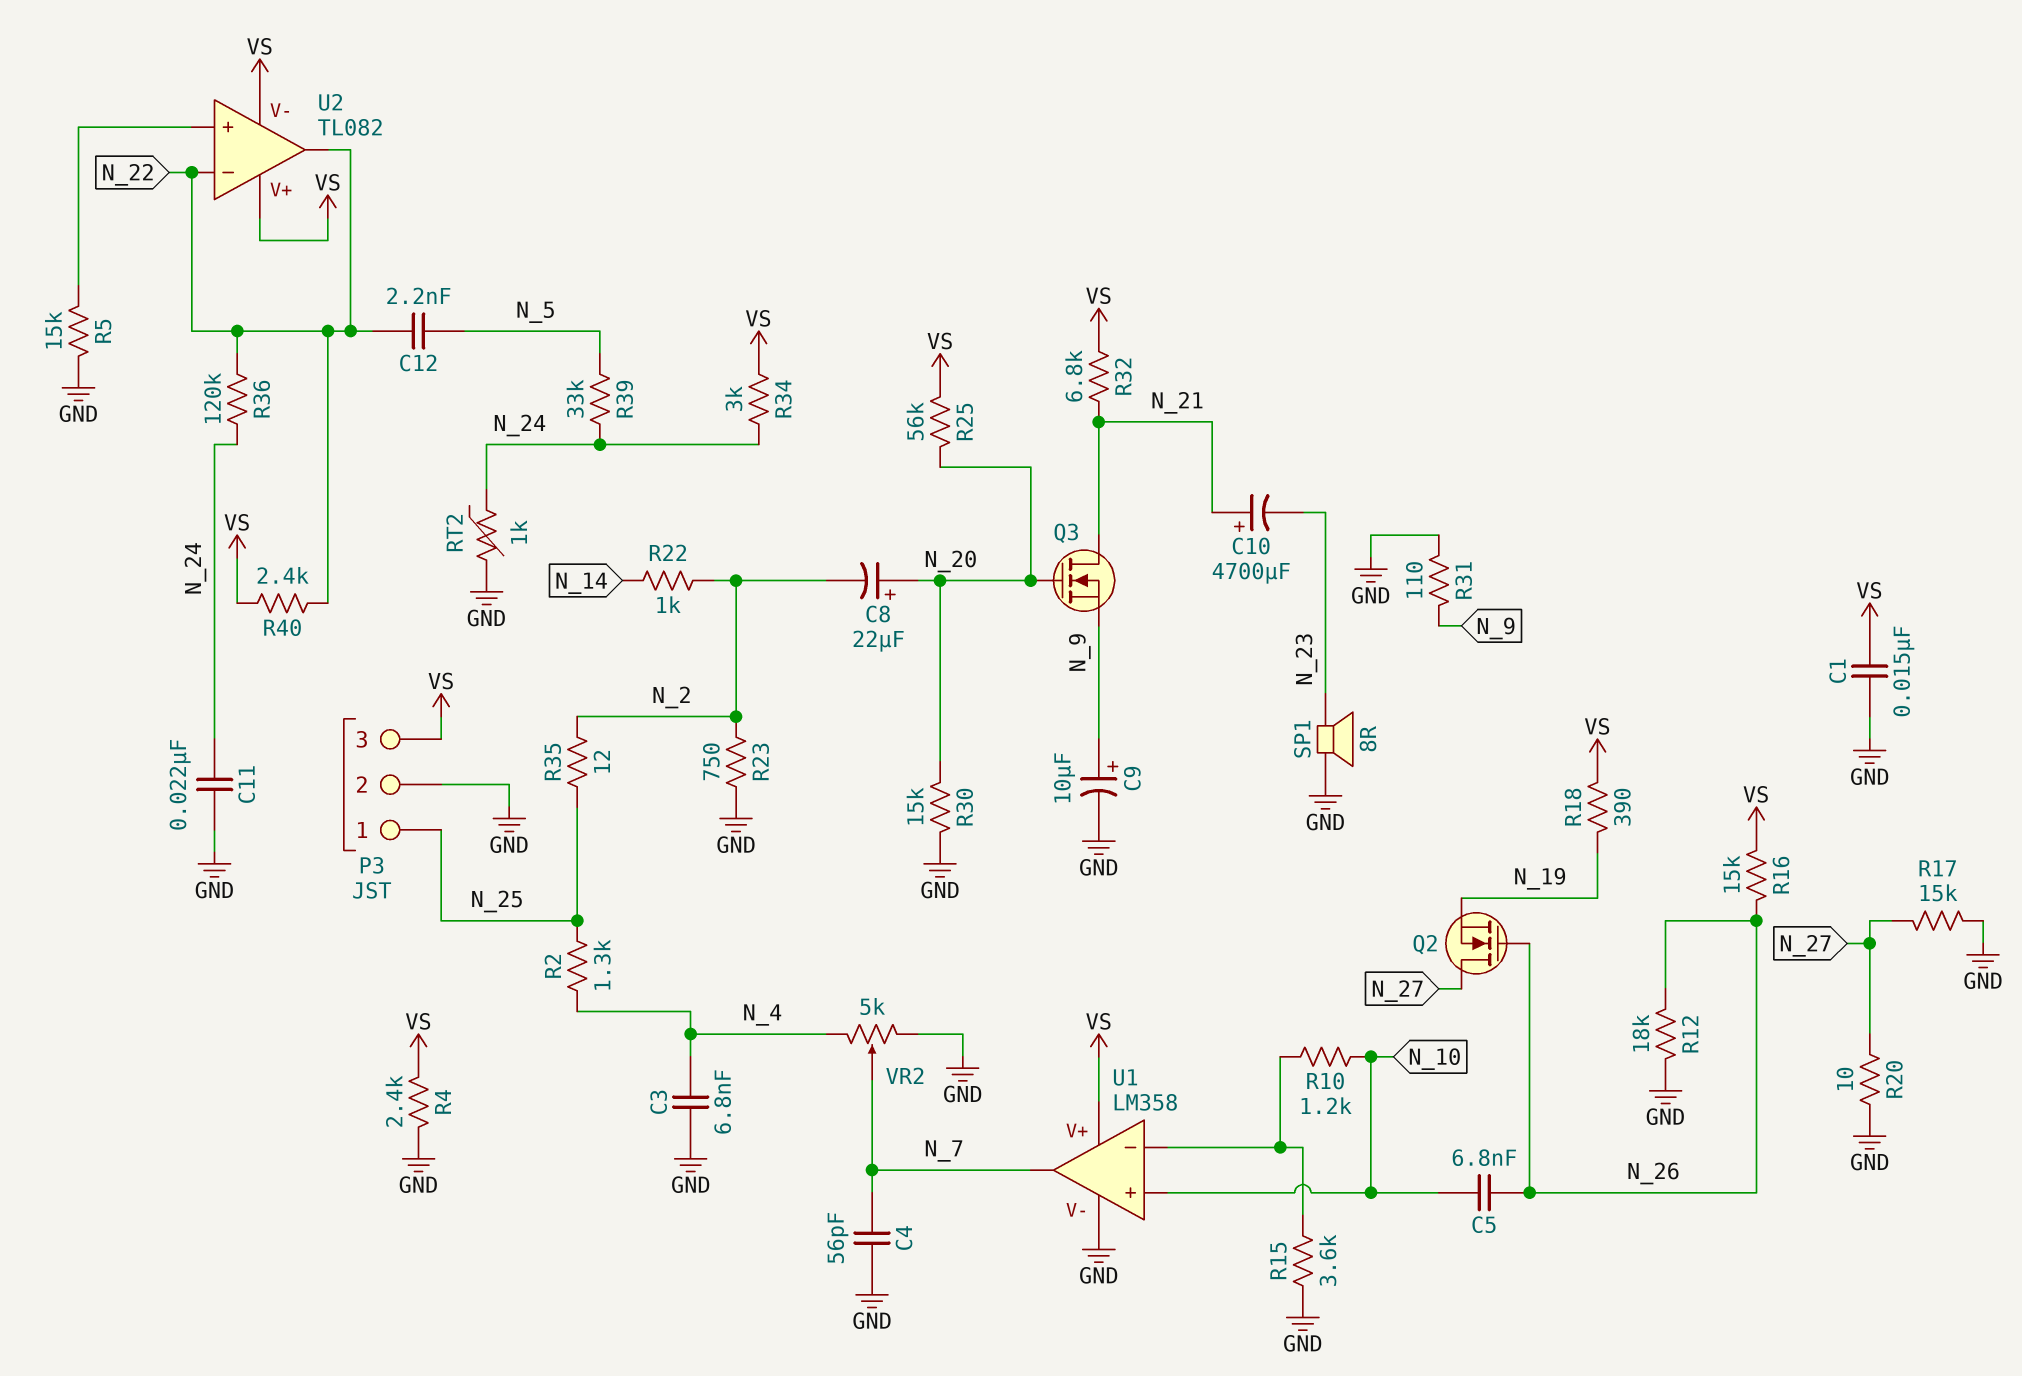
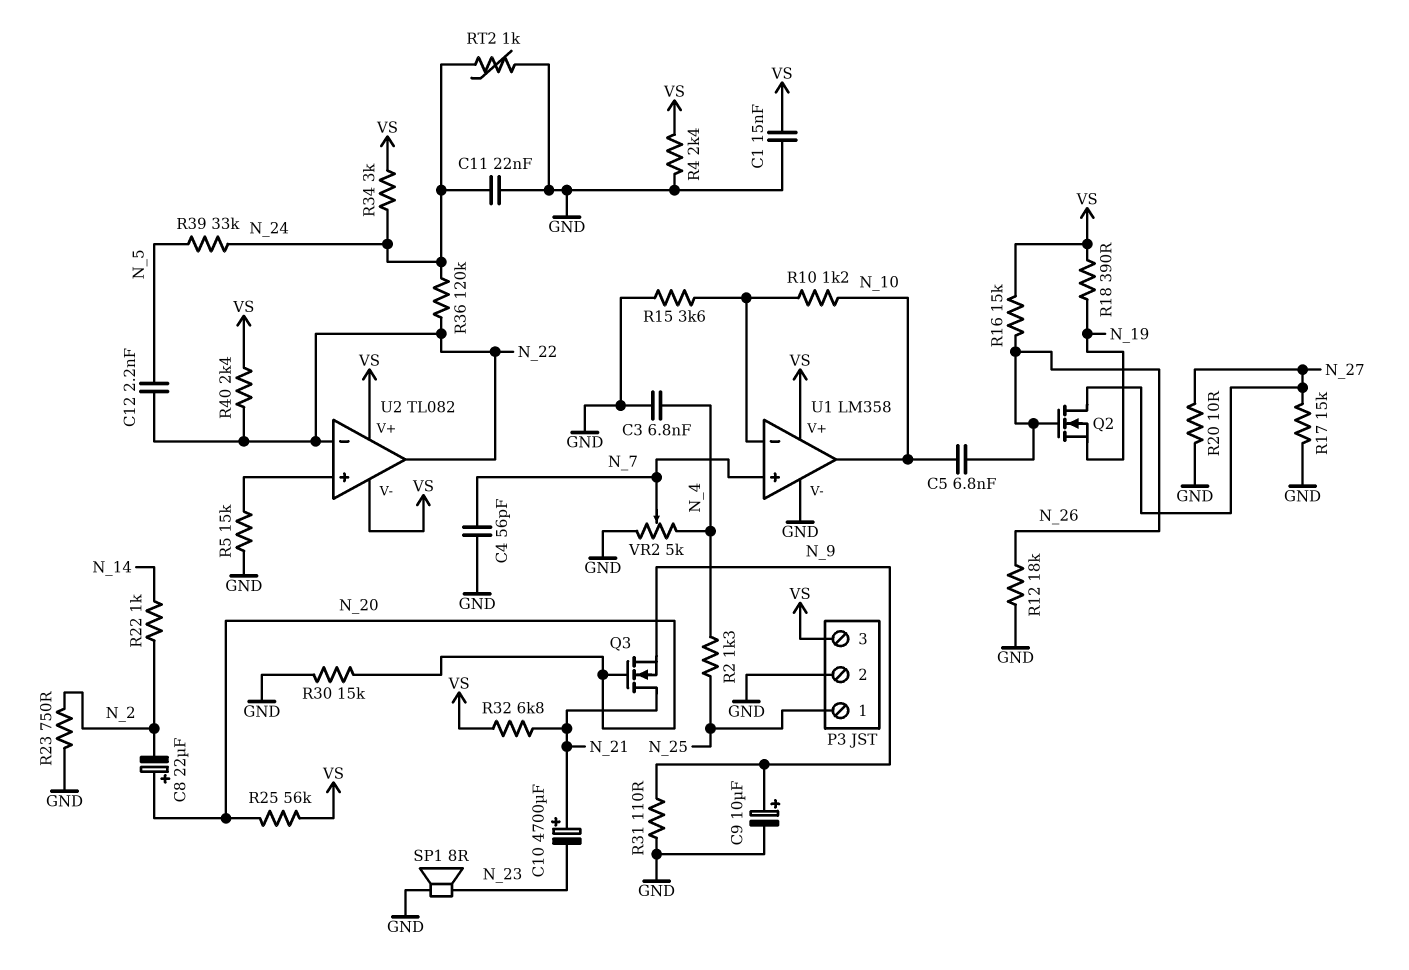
R35: 12 (N_2, N_25) -> none
U1 pin in+: N_10 -> N_7
U1 pin out: N_7 -> N_10

